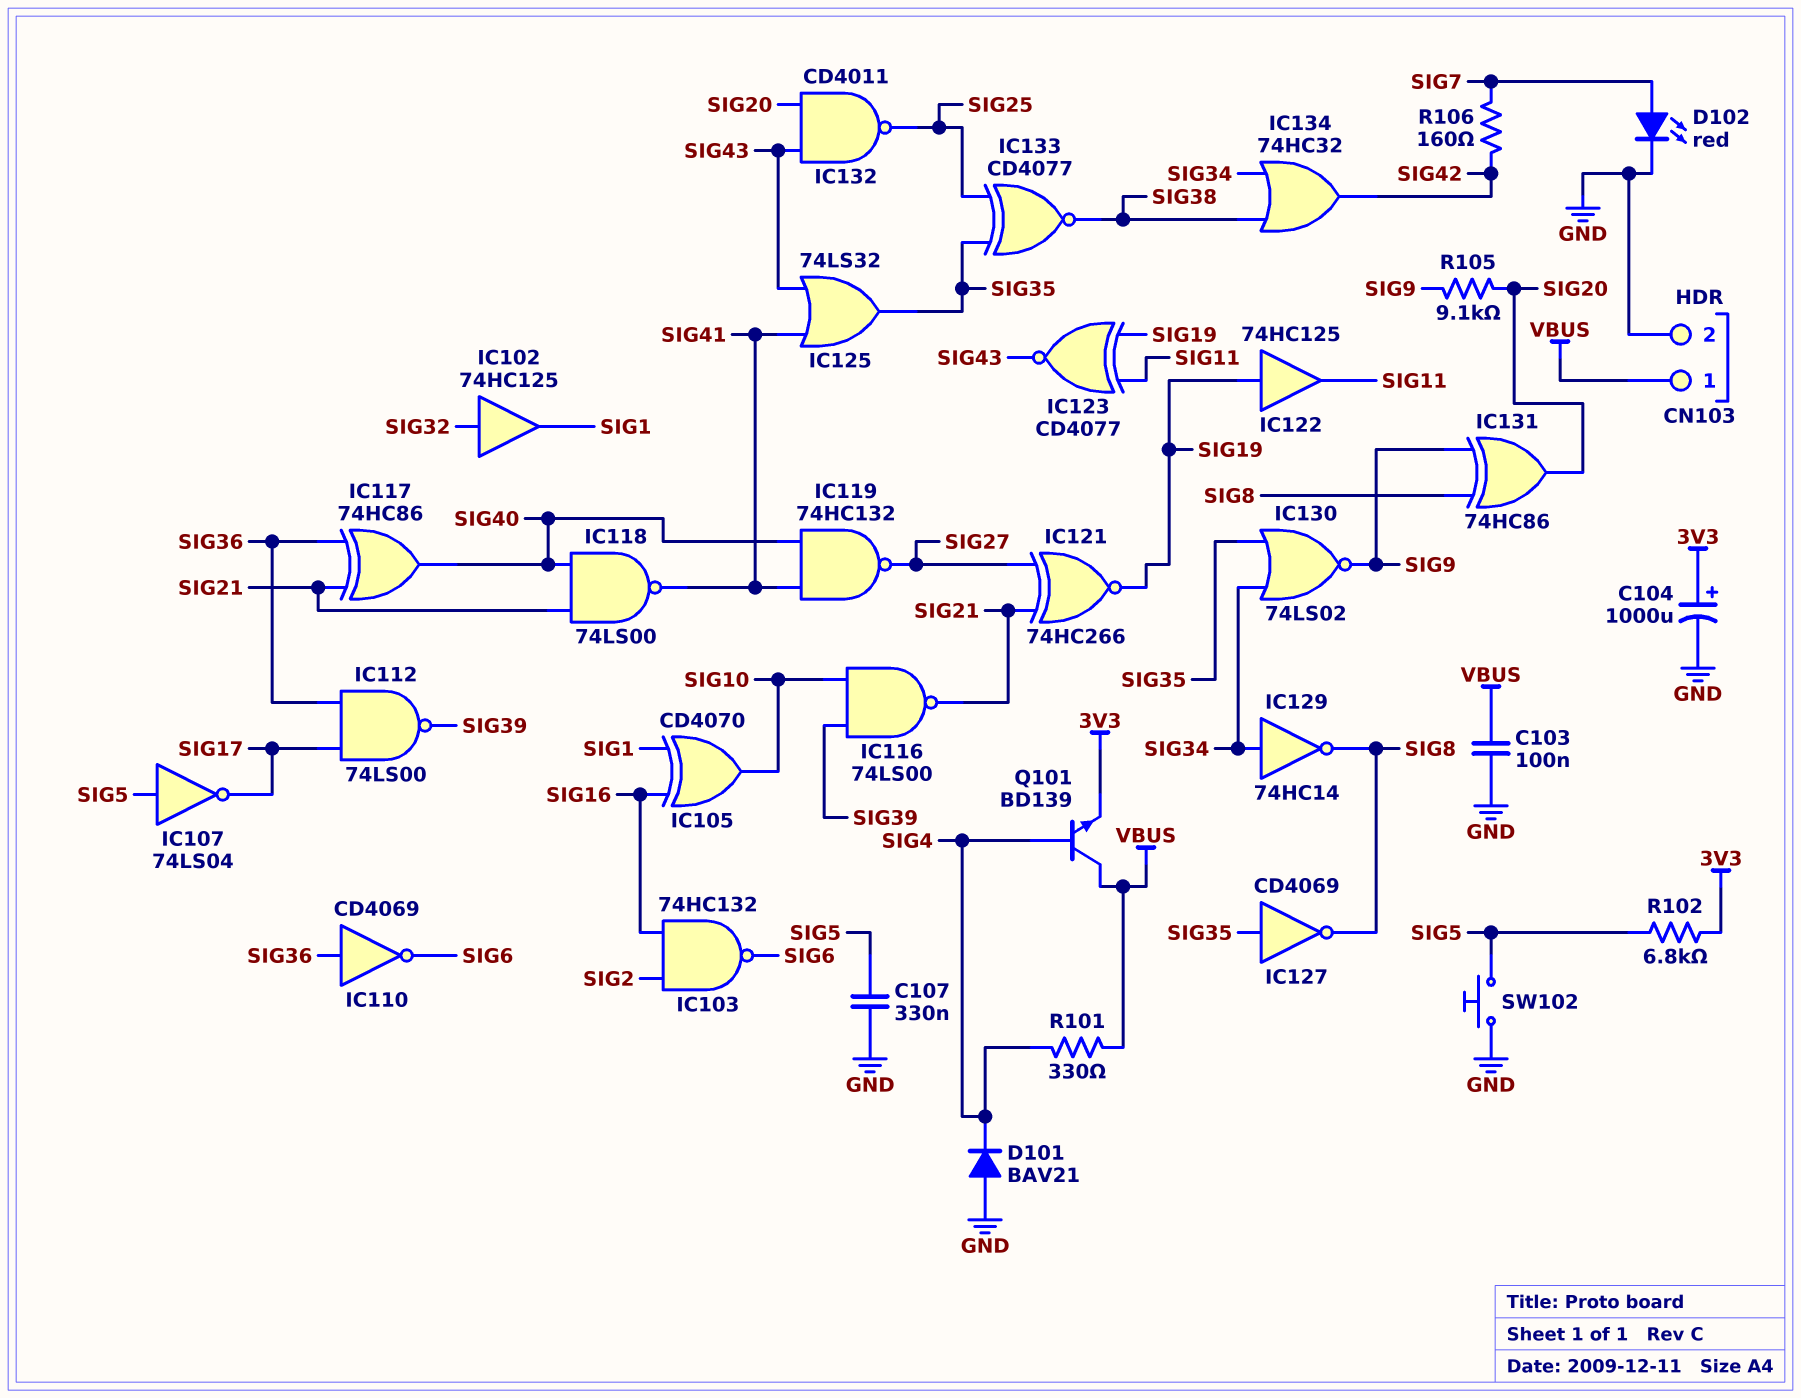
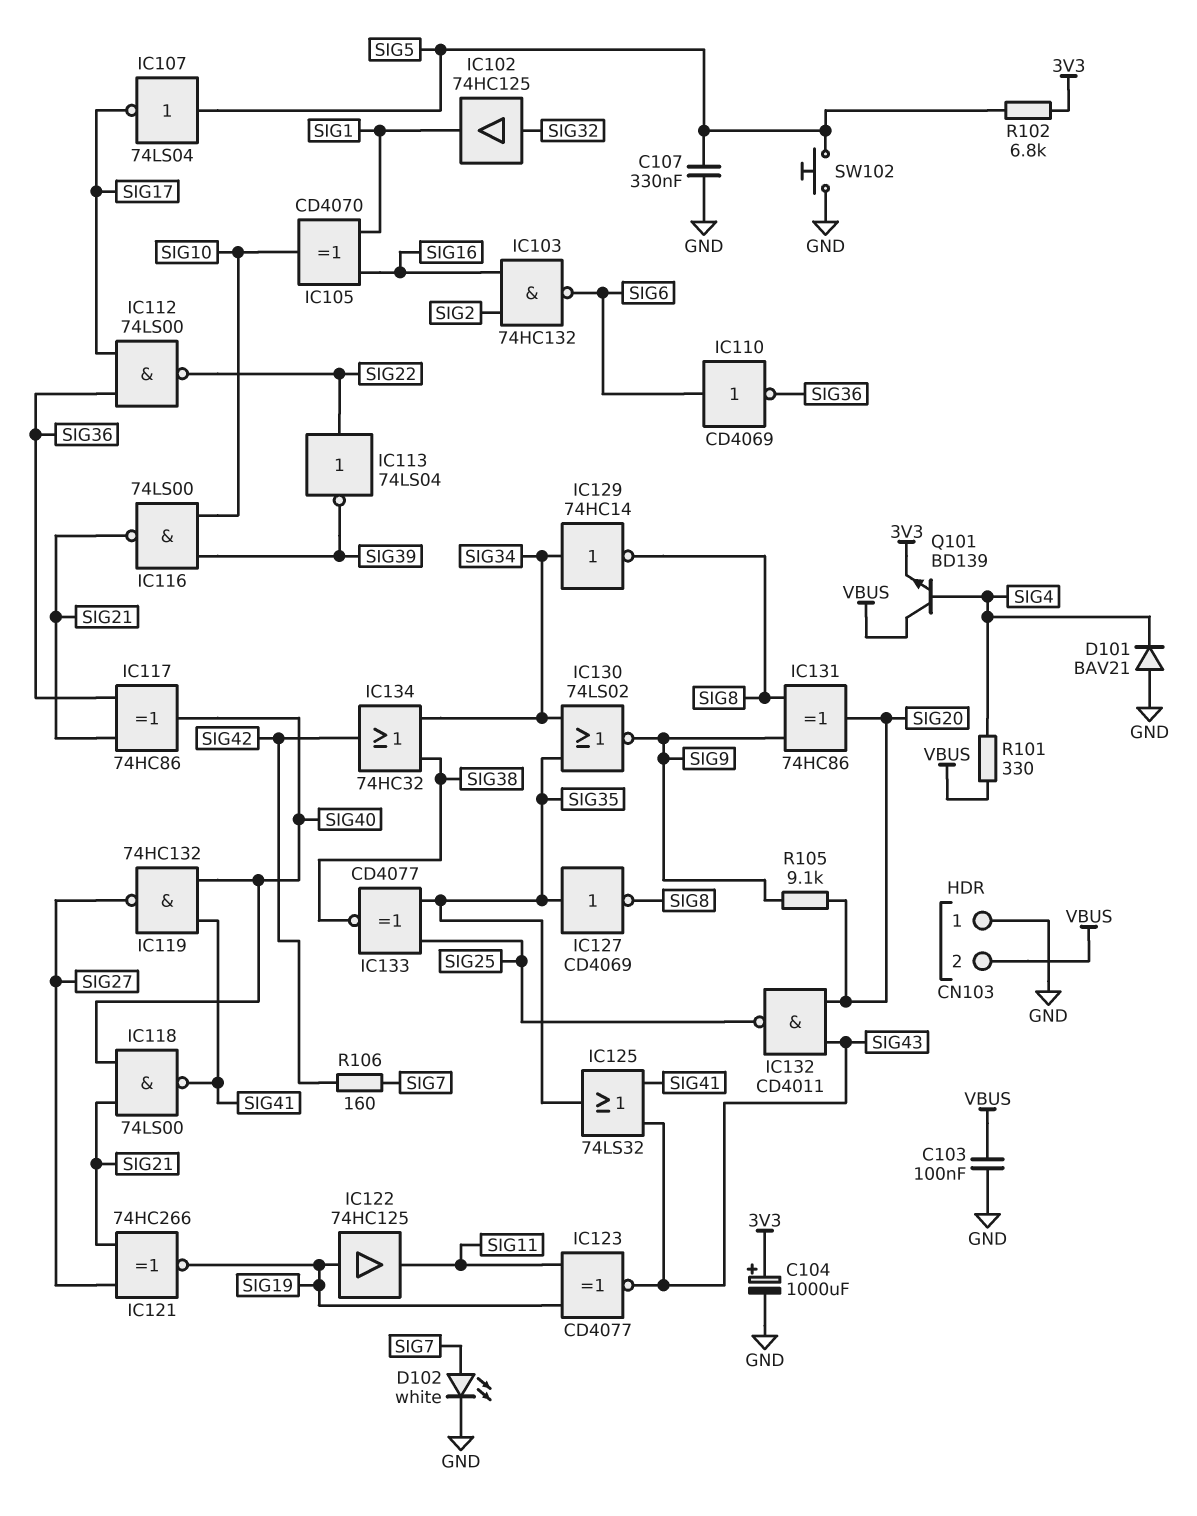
CN103 pin 1: VBUS -> GND
CN103 pin 2: GND -> VBUS
D102: LED red (A SIG7, K GND) -> LED white (A SIG7, K GND)
IC110: NOT CD4069 (in SIG36, out SIG6) -> NOT CD4069 (in SIG6, out SIG36)
IC112: NAND 74LS00 (in SIG17, in SIG36, out SIG39) -> NAND 74LS00 (in SIG17, in SIG36, out SIG22)
IC113: none -> NOT 74LS04 (in SIG22, out SIG39)

